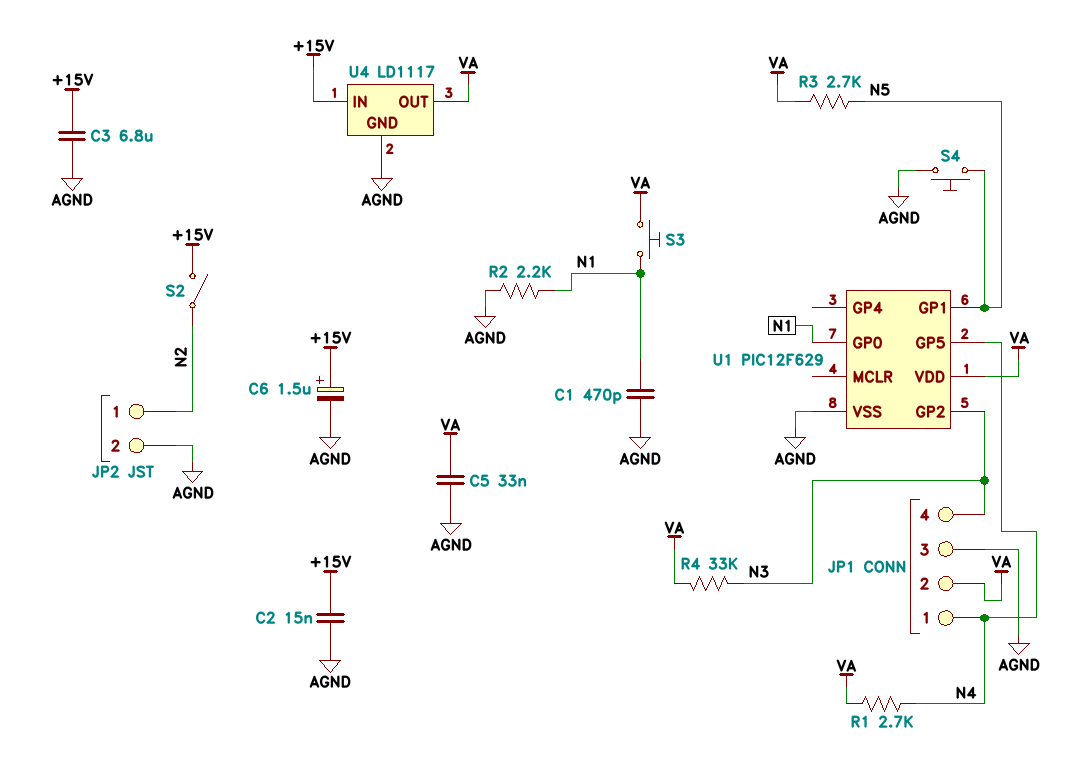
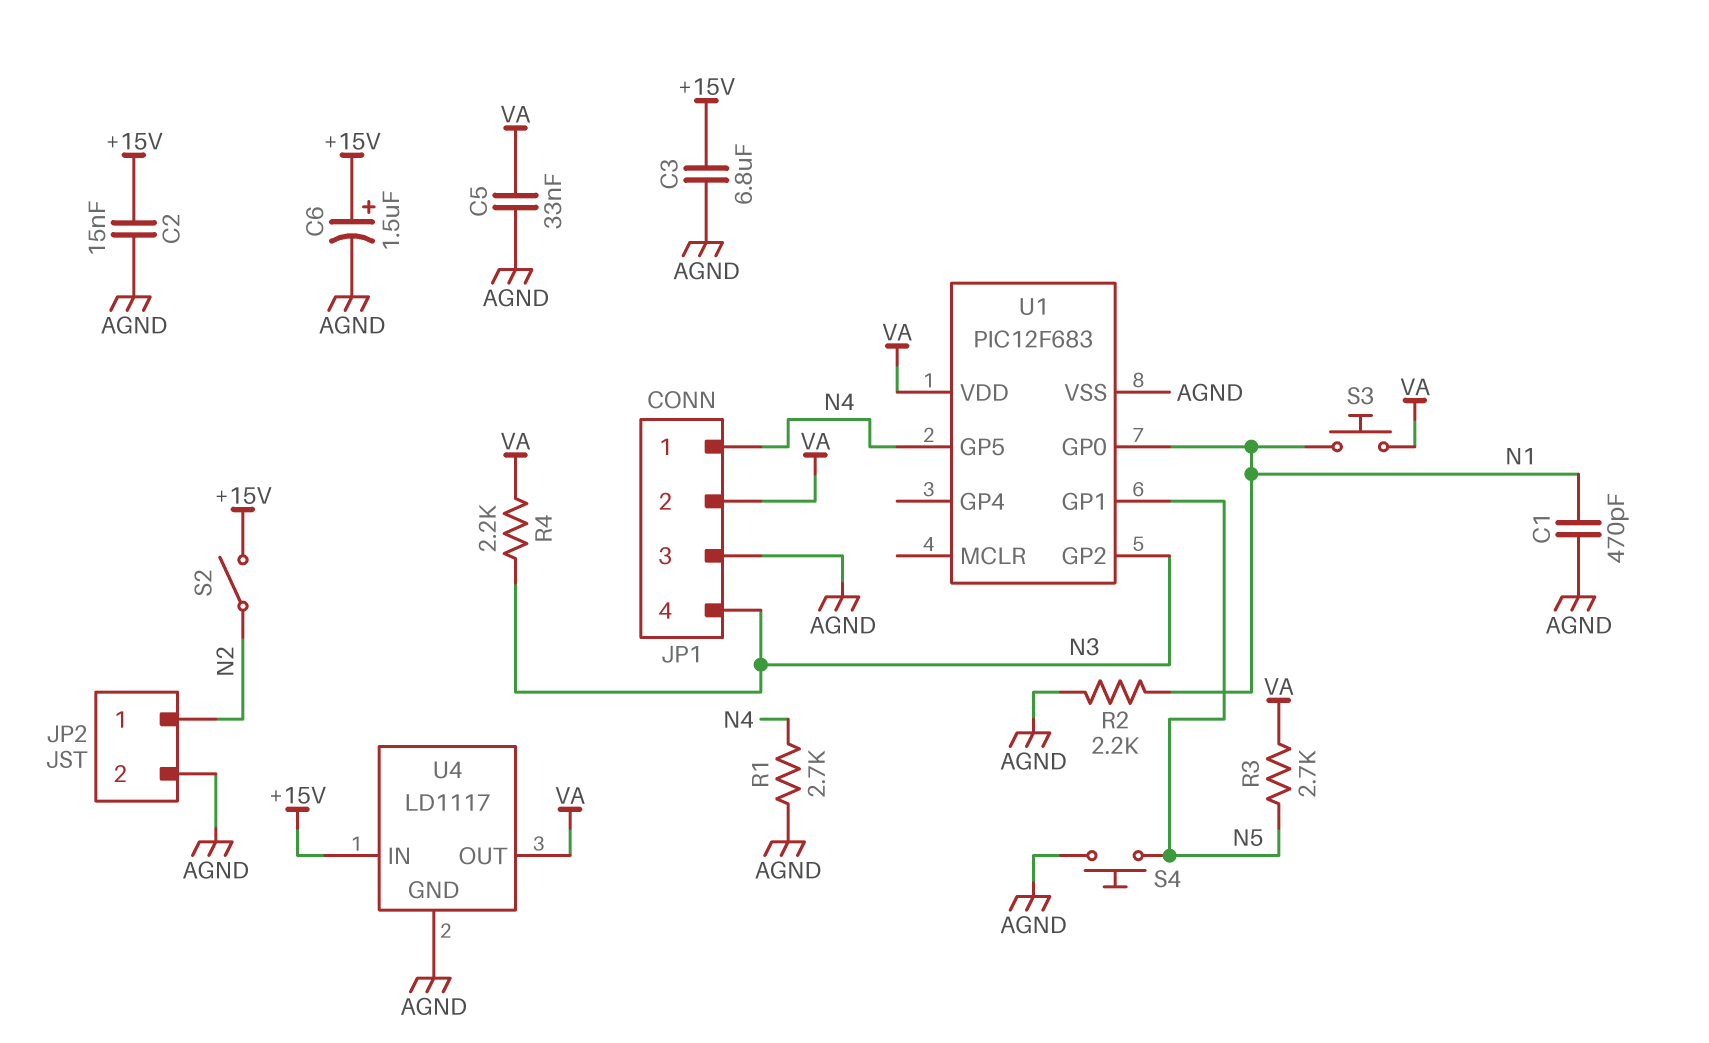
R1: 2.7k (N4, VA) -> 2.7k (AGND, N4)
R4: 33k (N3, VA) -> 2.2k (N3, VA)
U1: PIC12F629 -> PIC12F683

